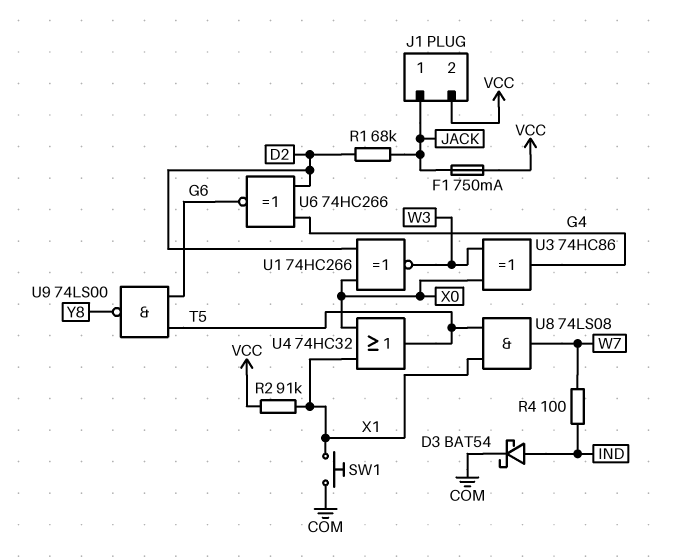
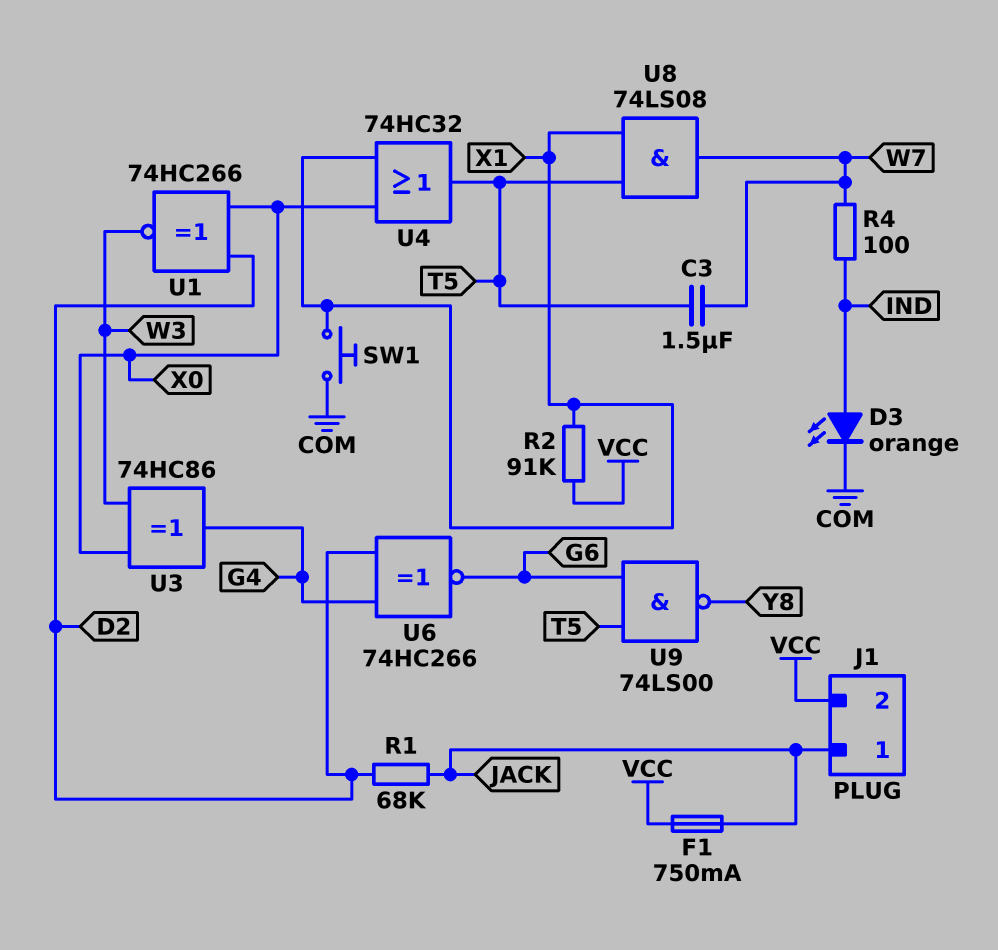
C3: none -> 1.5uF (T5, W7)
D3: schottky BAT54 (A IND, K COM) -> LED orange (A IND, K COM)

